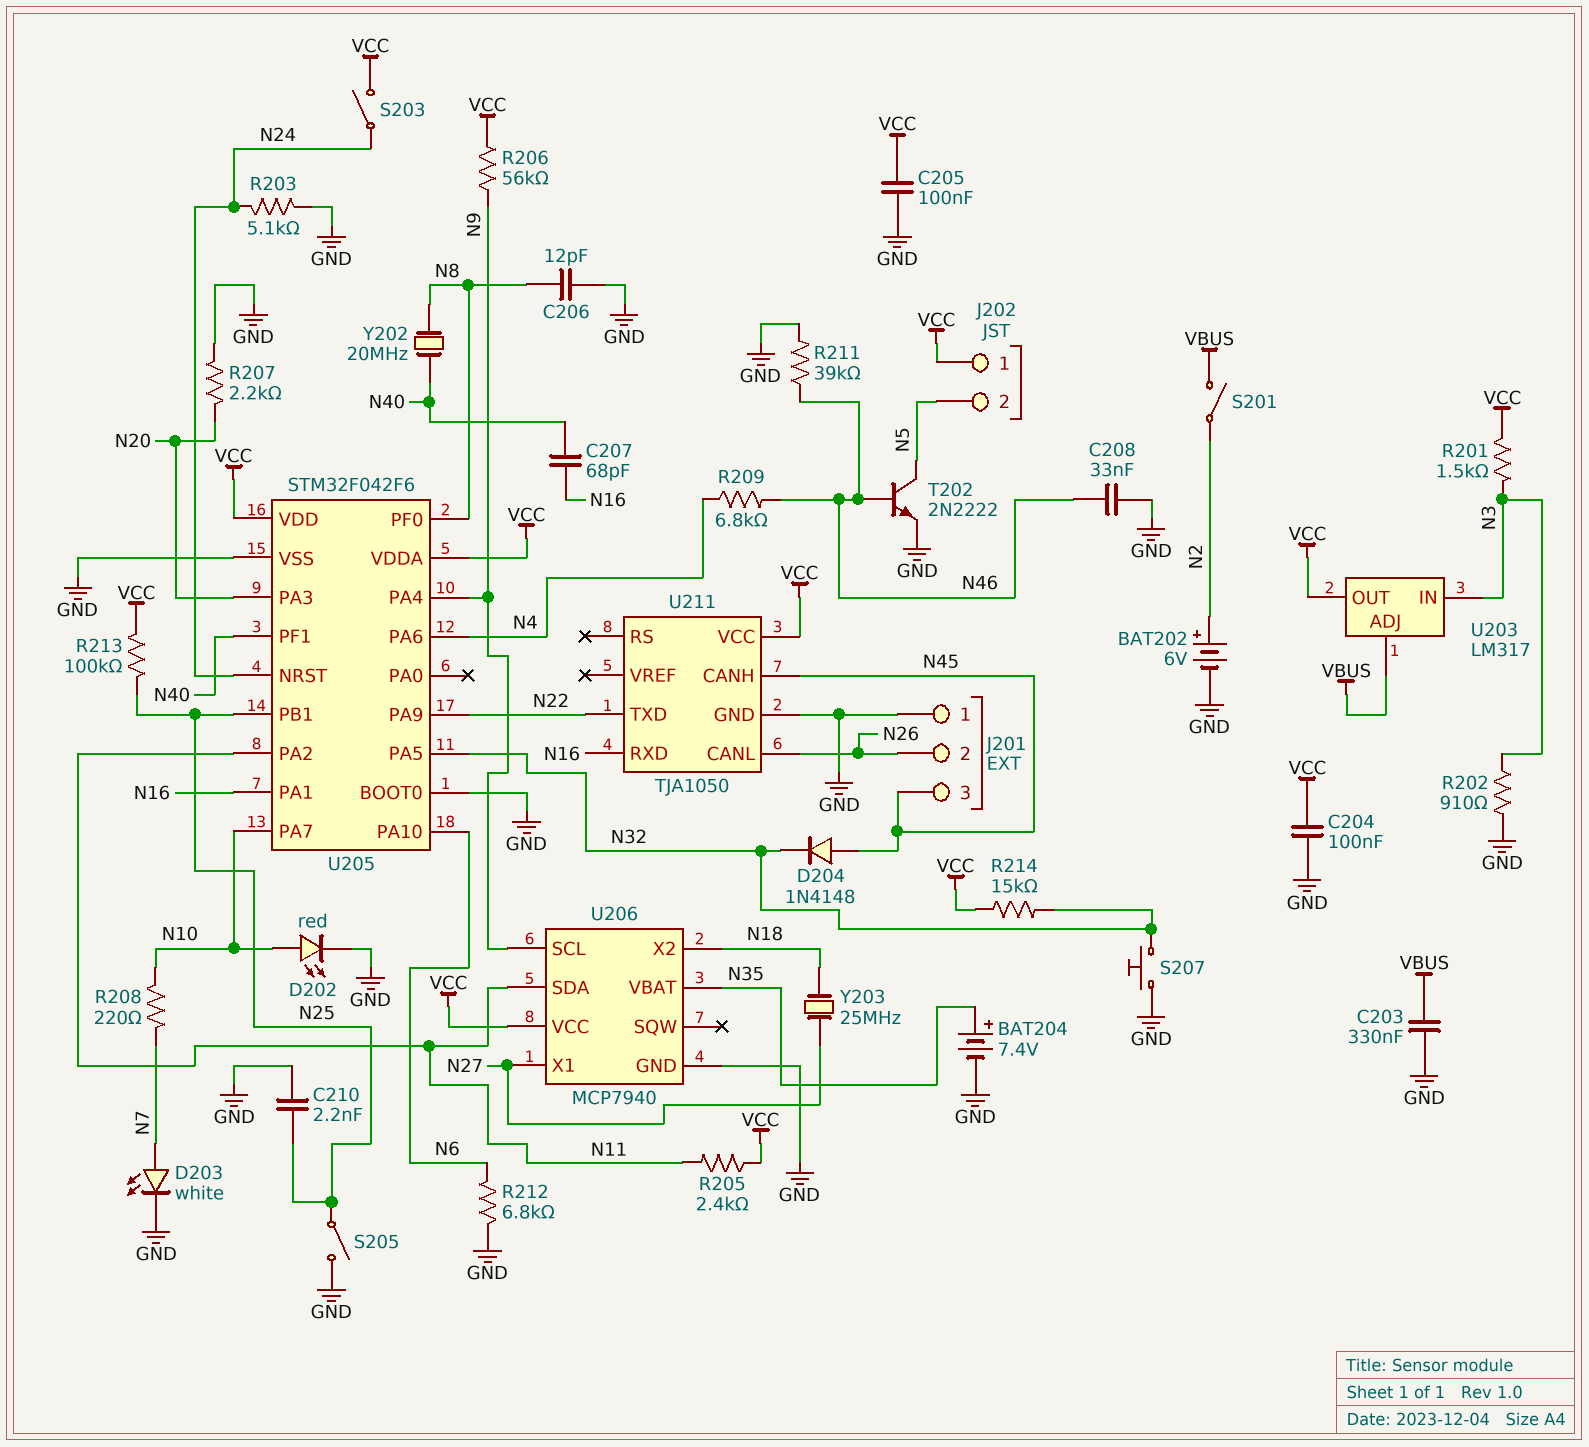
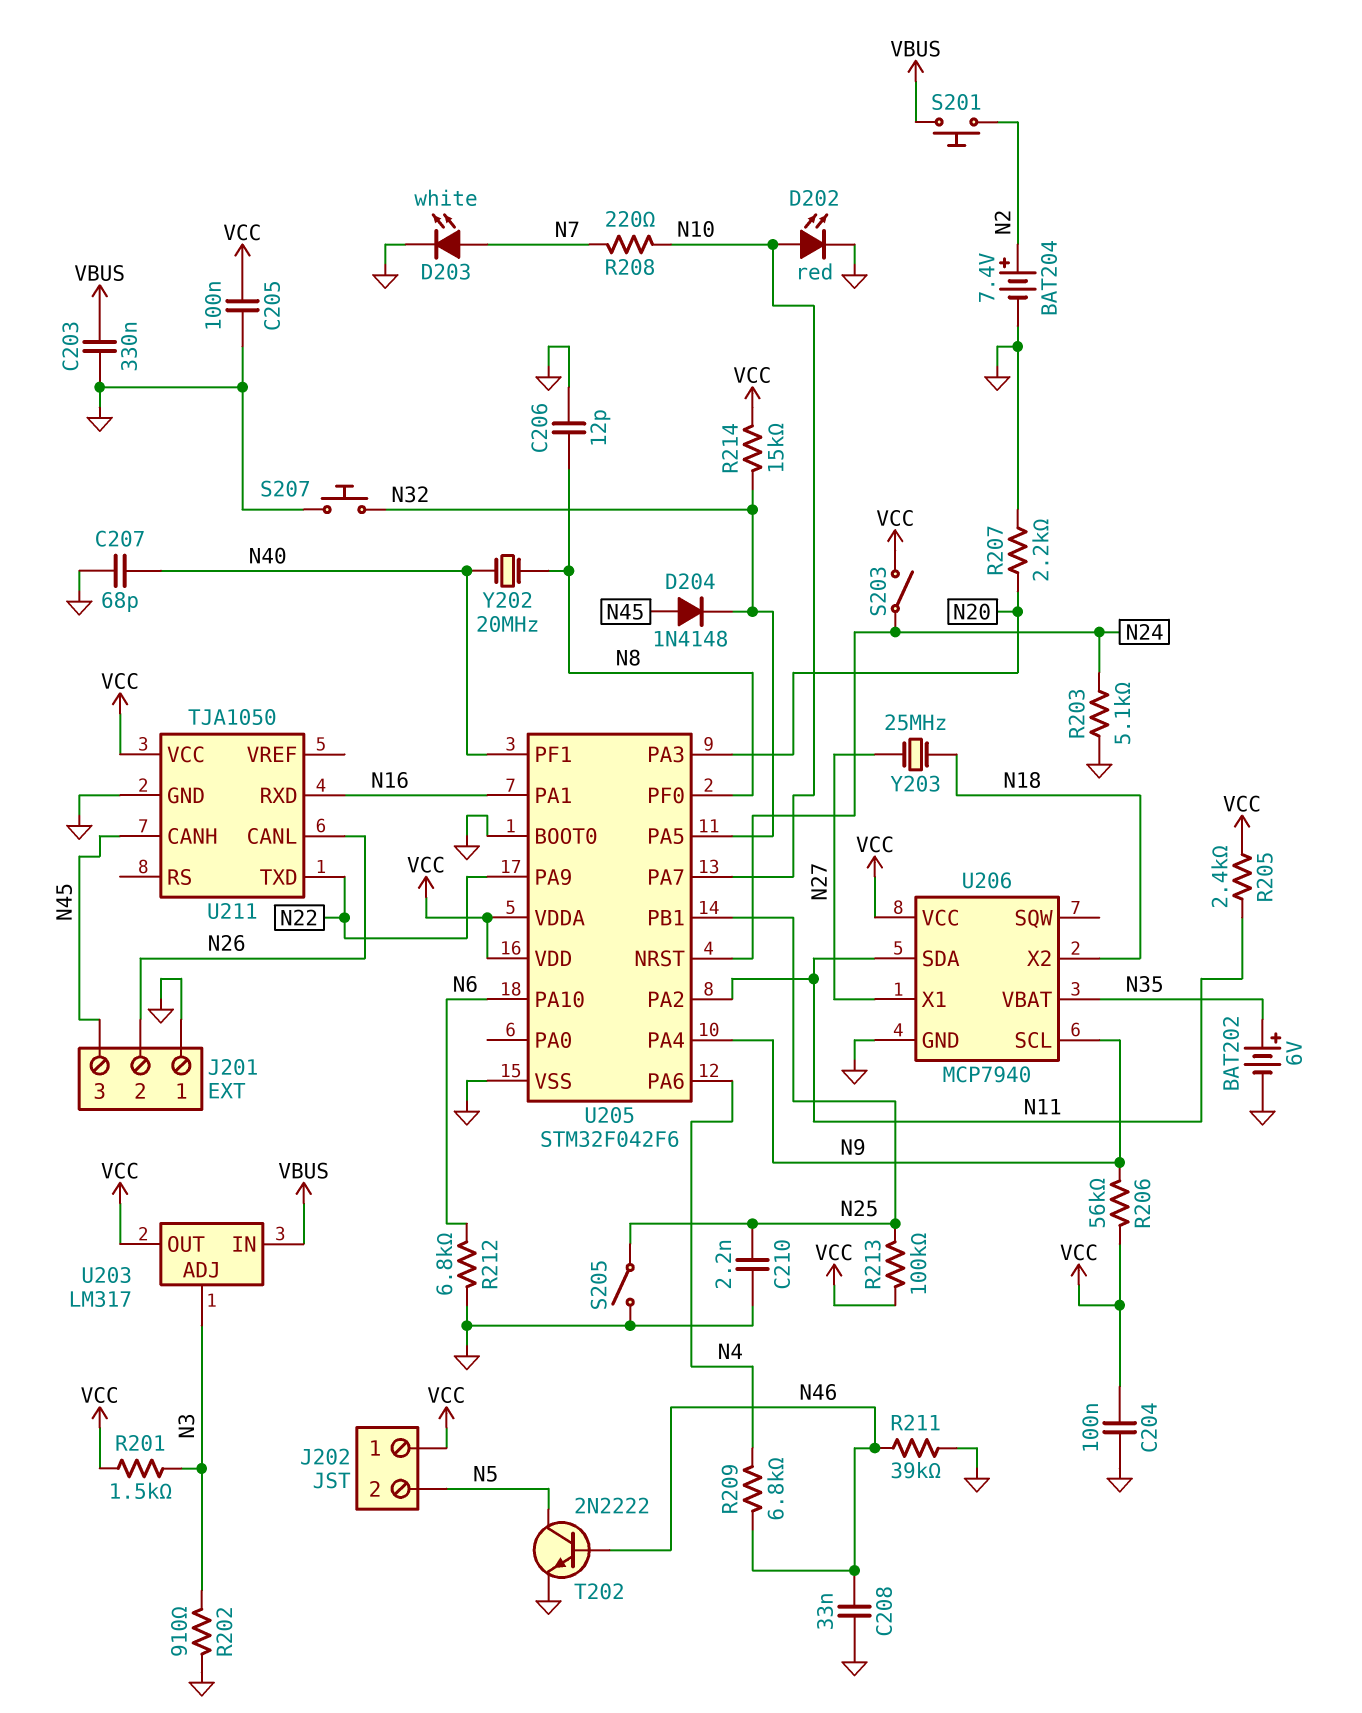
BAT202: 6V (plus N2, minus GND) -> 6V (plus N35, minus GND)
BAT204: 7.4V (plus N35, minus GND) -> 7.4V (plus N2, minus GND)
C207: 68pF (N16, N40) -> 68pF (GND, N40)
S201: switch (N2, VBUS) -> button (N2, VBUS)
U203 pin ADJ: VBUS -> N3
U203 pin IN: N3 -> VBUS

